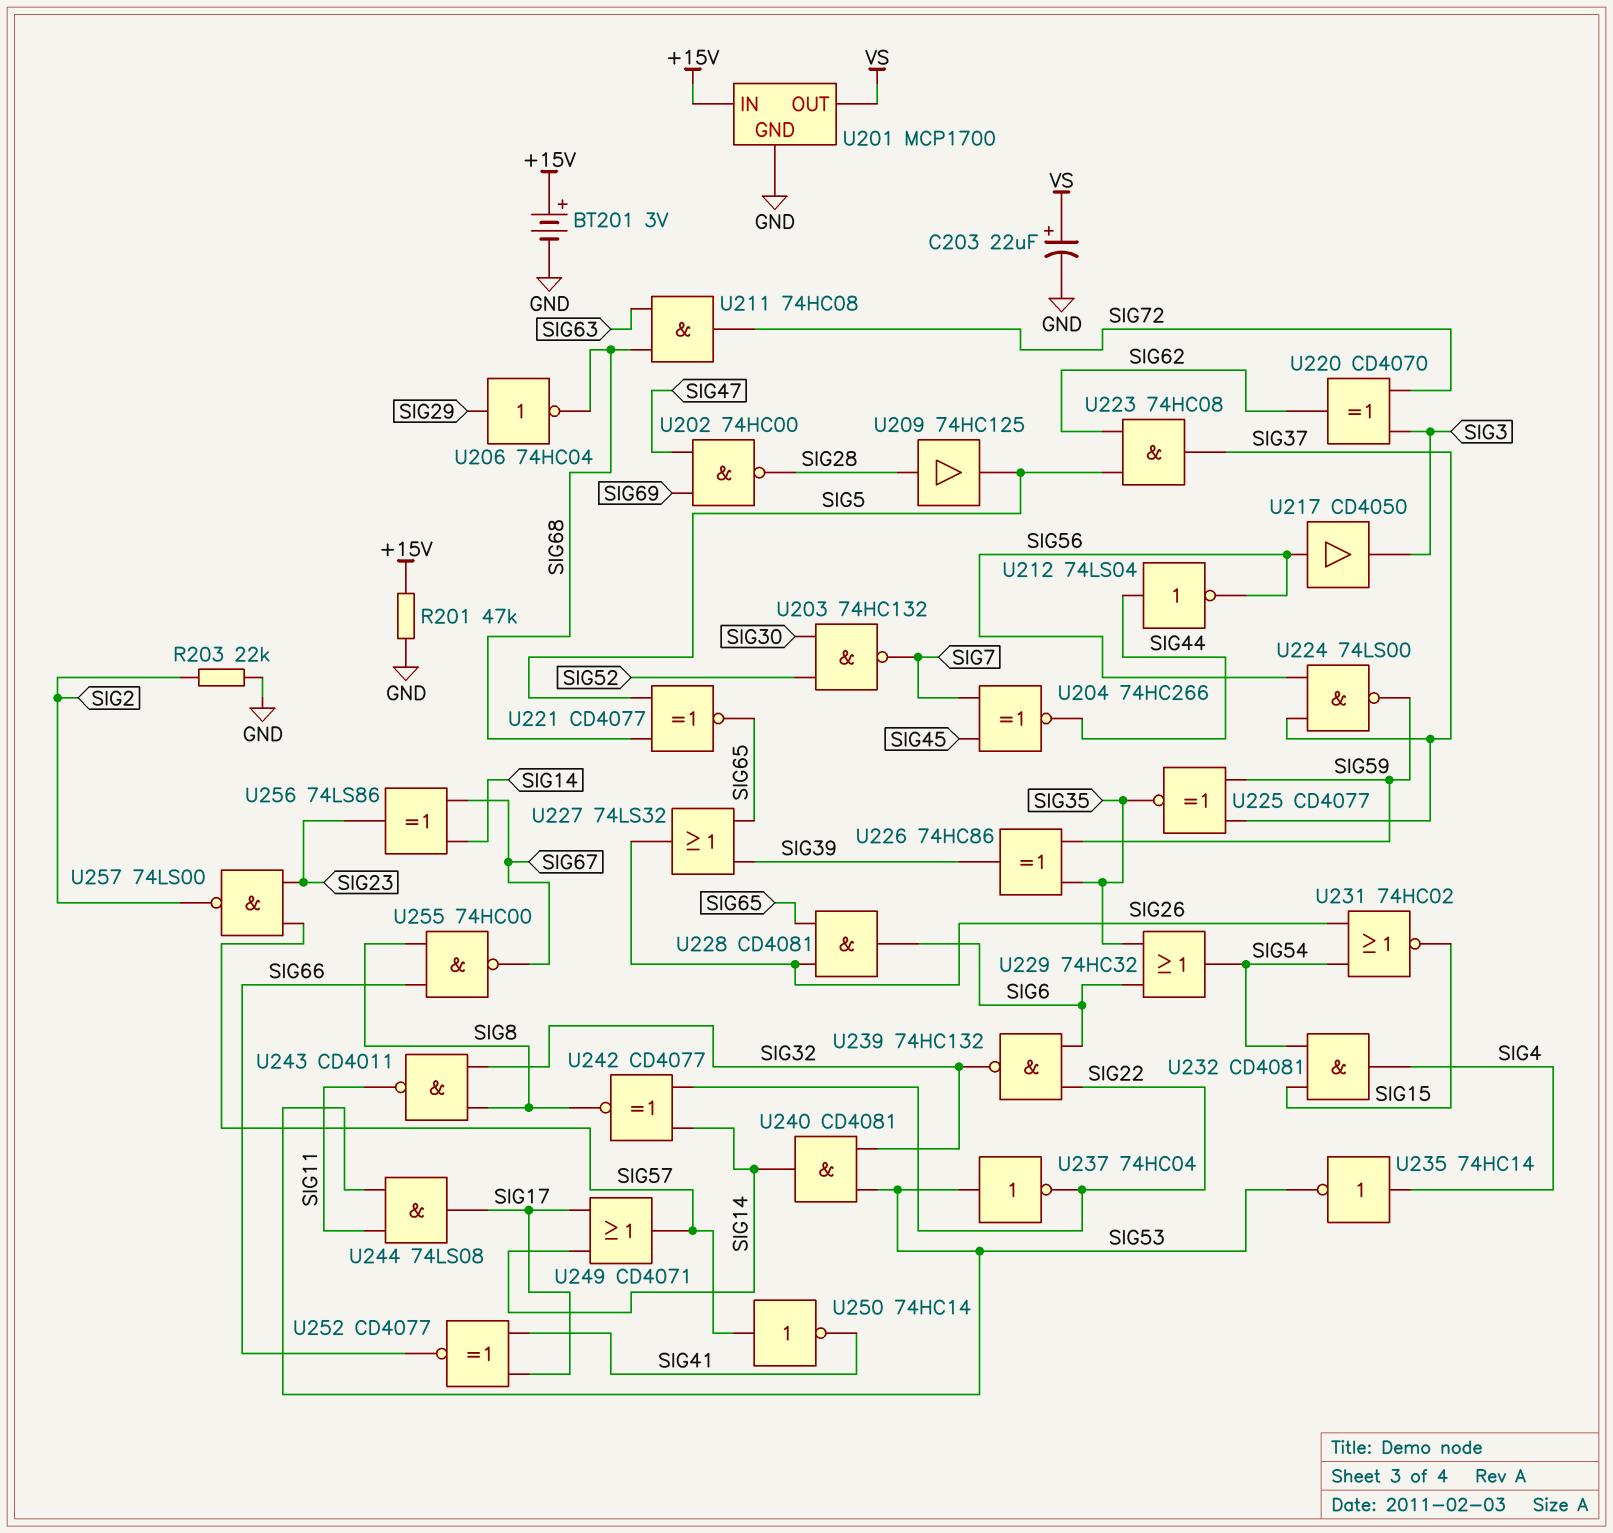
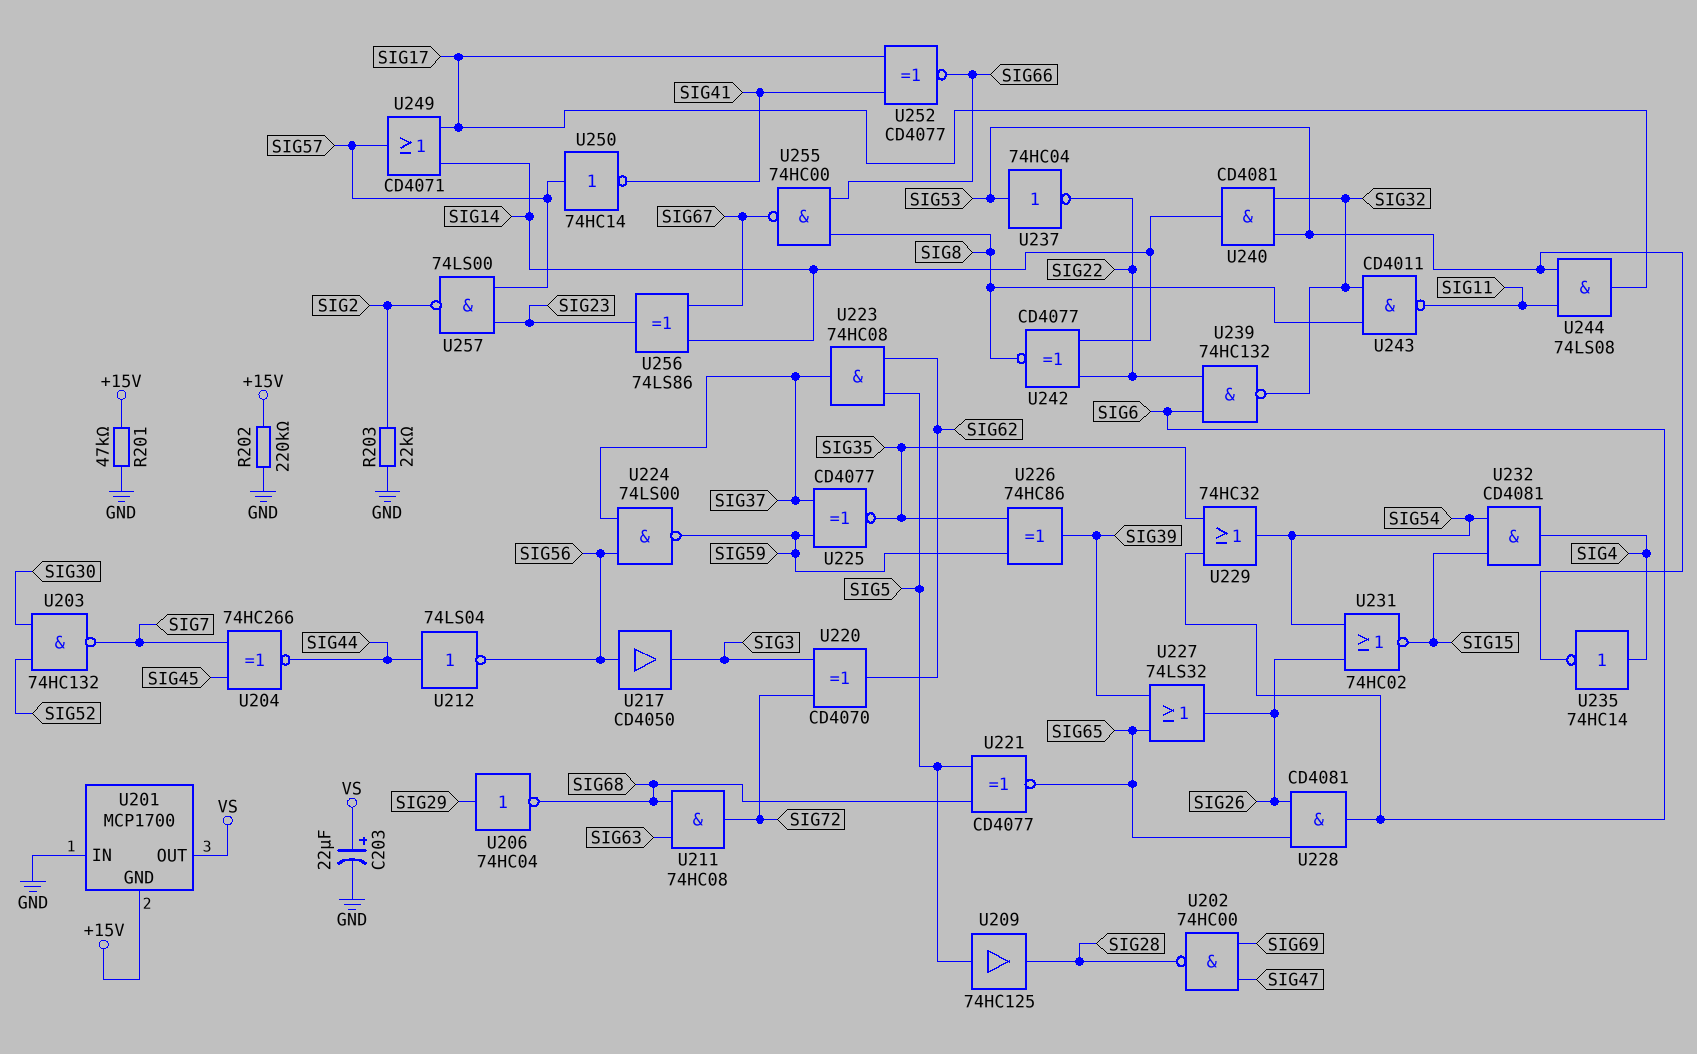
BT201: 3V (plus +15V, minus GND) -> none
R202: none -> 220k (+15V, GND)
U201 pin GND: GND -> +15V
U201 pin IN: +15V -> GND
U209: buffer 74HC125 (in SIG28, out SIG5) -> buffer 74HC125 (in SIG5, out SIG28)

